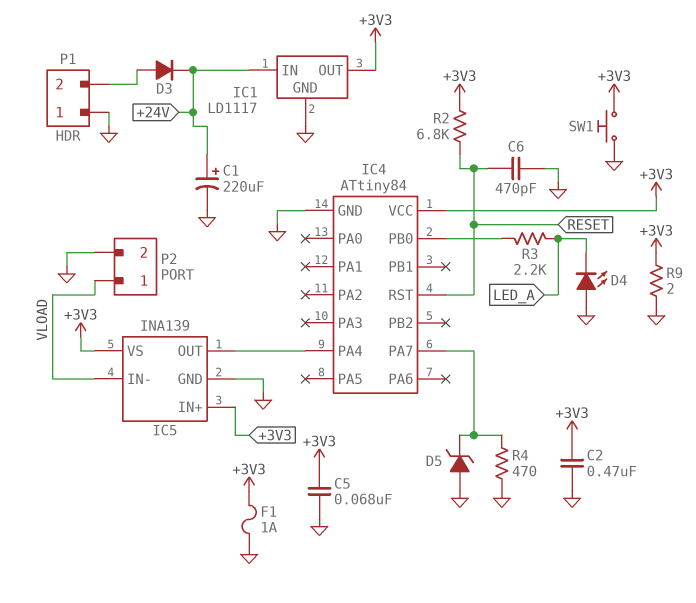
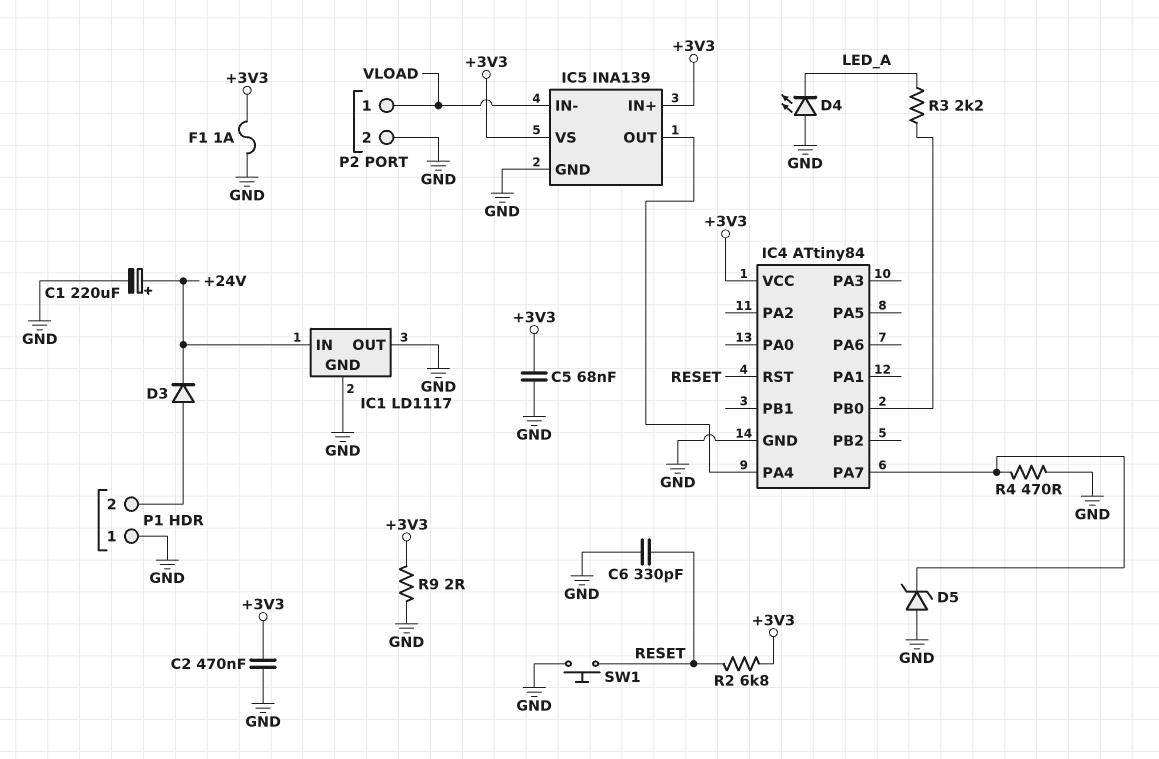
C6: 470pF (GND, RESET) -> 330pF (GND, RESET)
IC1 pin OUT: +3V3 -> GND
SW1: button (+3V3, GND) -> button (GND, RESET)

